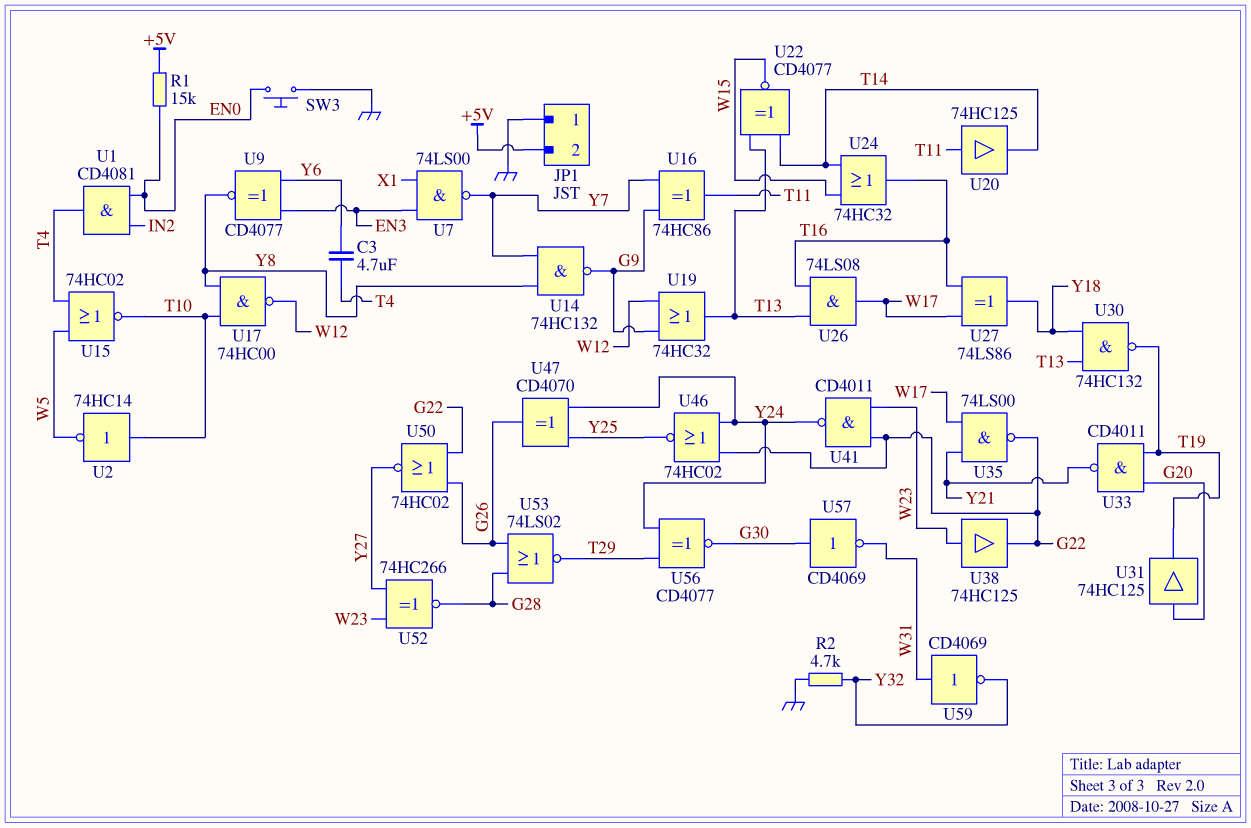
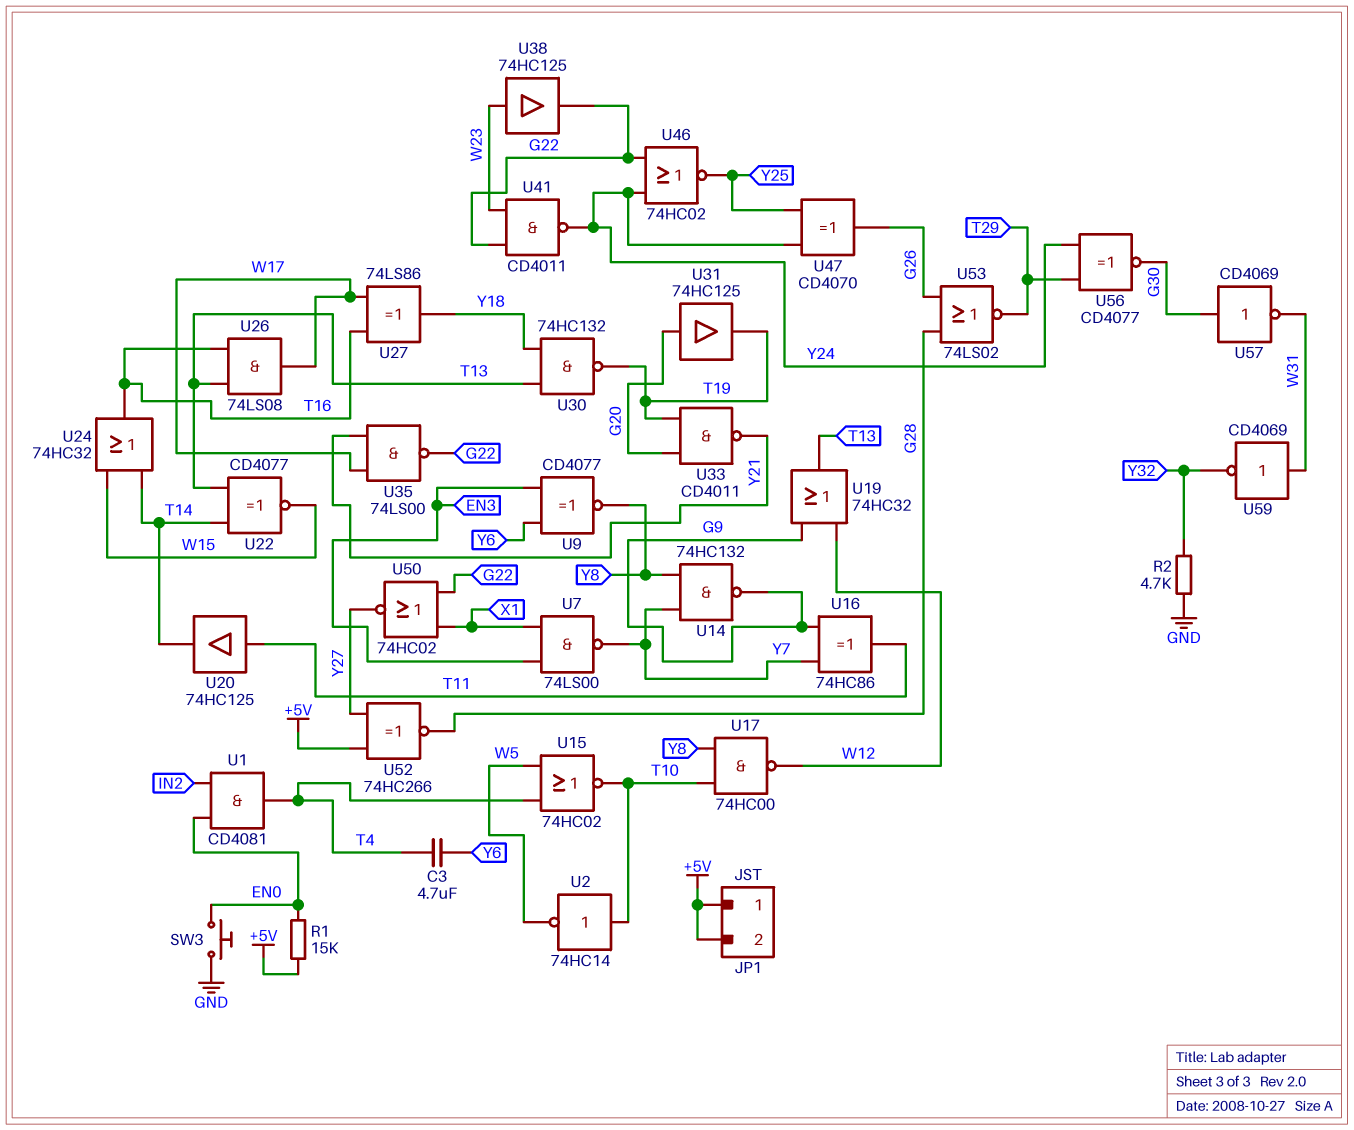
JP1 pin 1: GND -> +5V
U50: NOR 74HC02 (in G22, in G26, out Y27) -> NOR 74HC02 (in G22, in X1, out Y27)
U52: XNOR 74HC266 (in W23, in Y27, out G28) -> XNOR 74HC266 (in +5V, in Y27, out G28)

